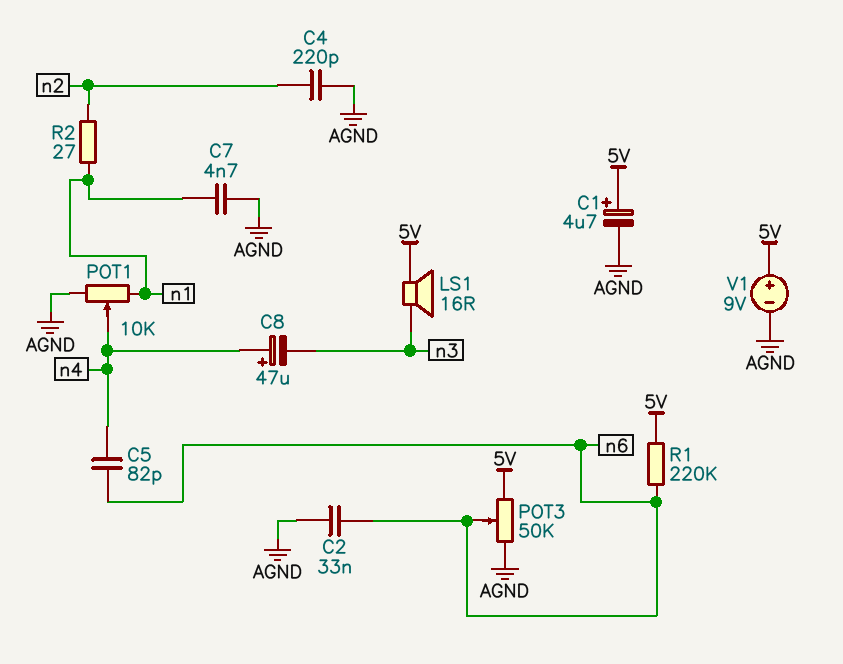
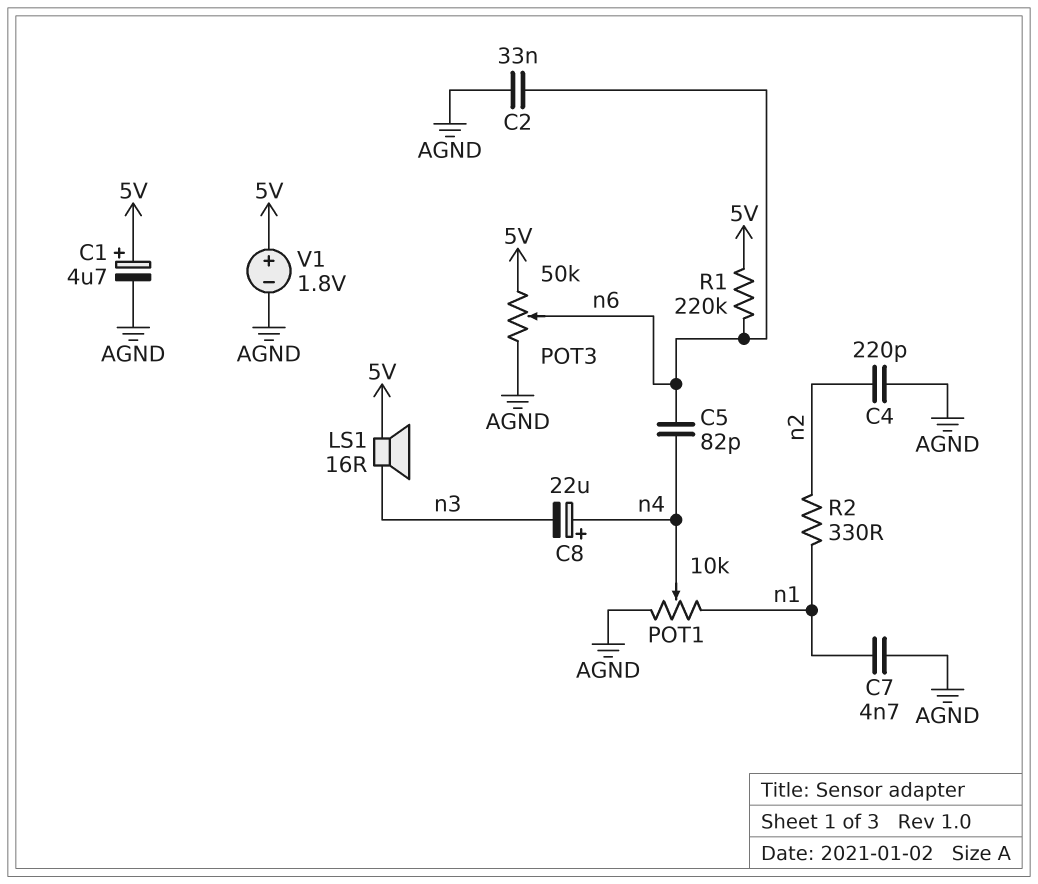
C8: 47uF (plus n4, minus n3) -> 22uF (plus n4, minus n3)
R2: 27 (n1, n2) -> 330 (n1, n2)
V1: 9V (plus 5V, minus AGND) -> 1.8V (plus 5V, minus AGND)

